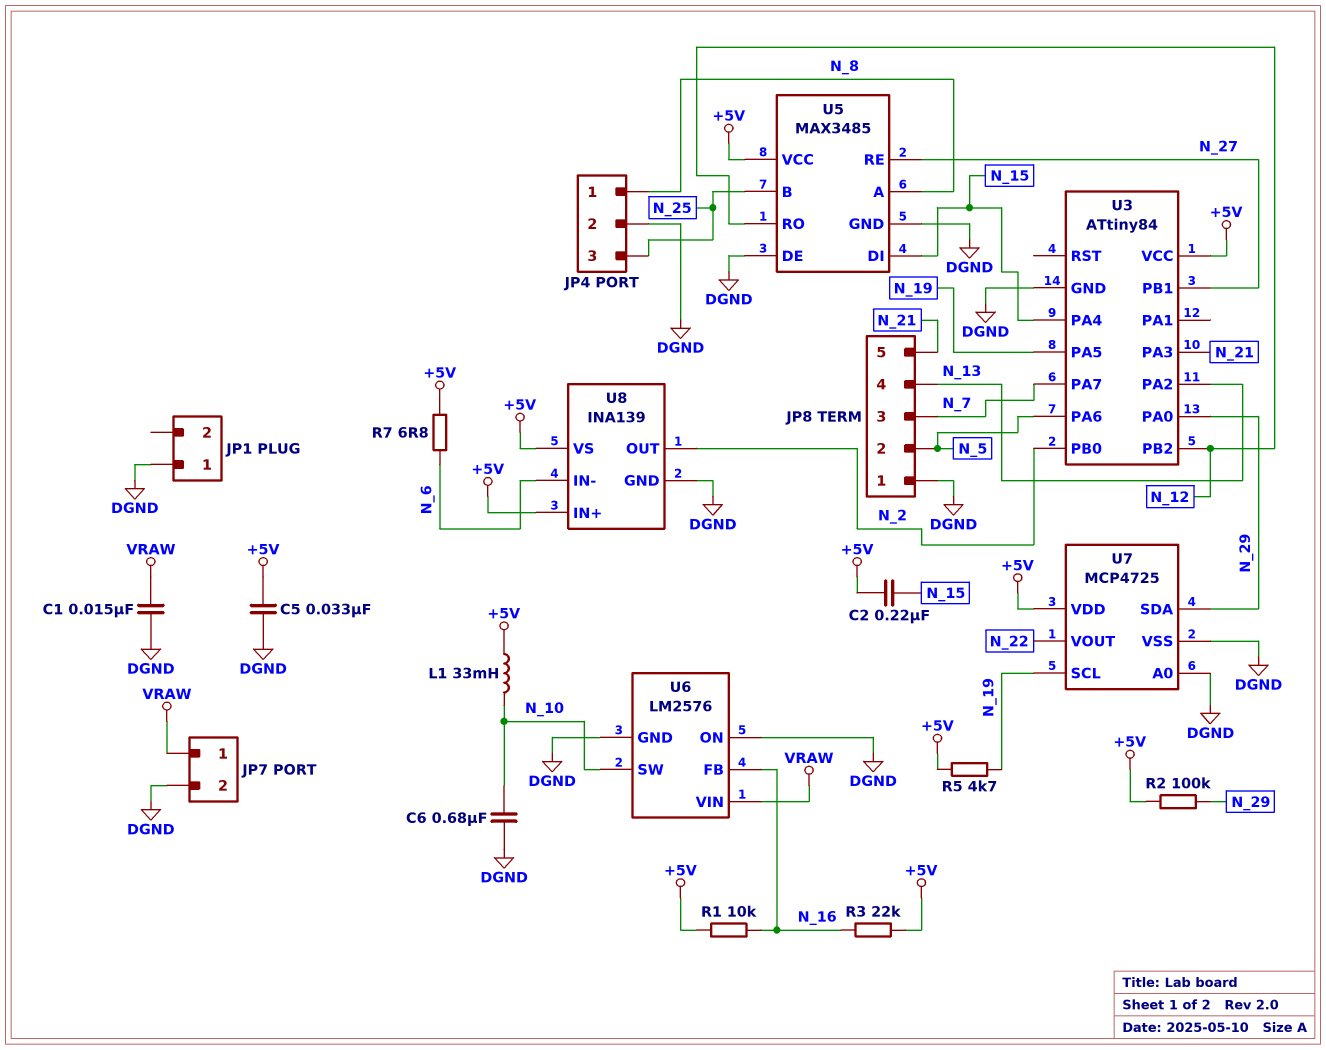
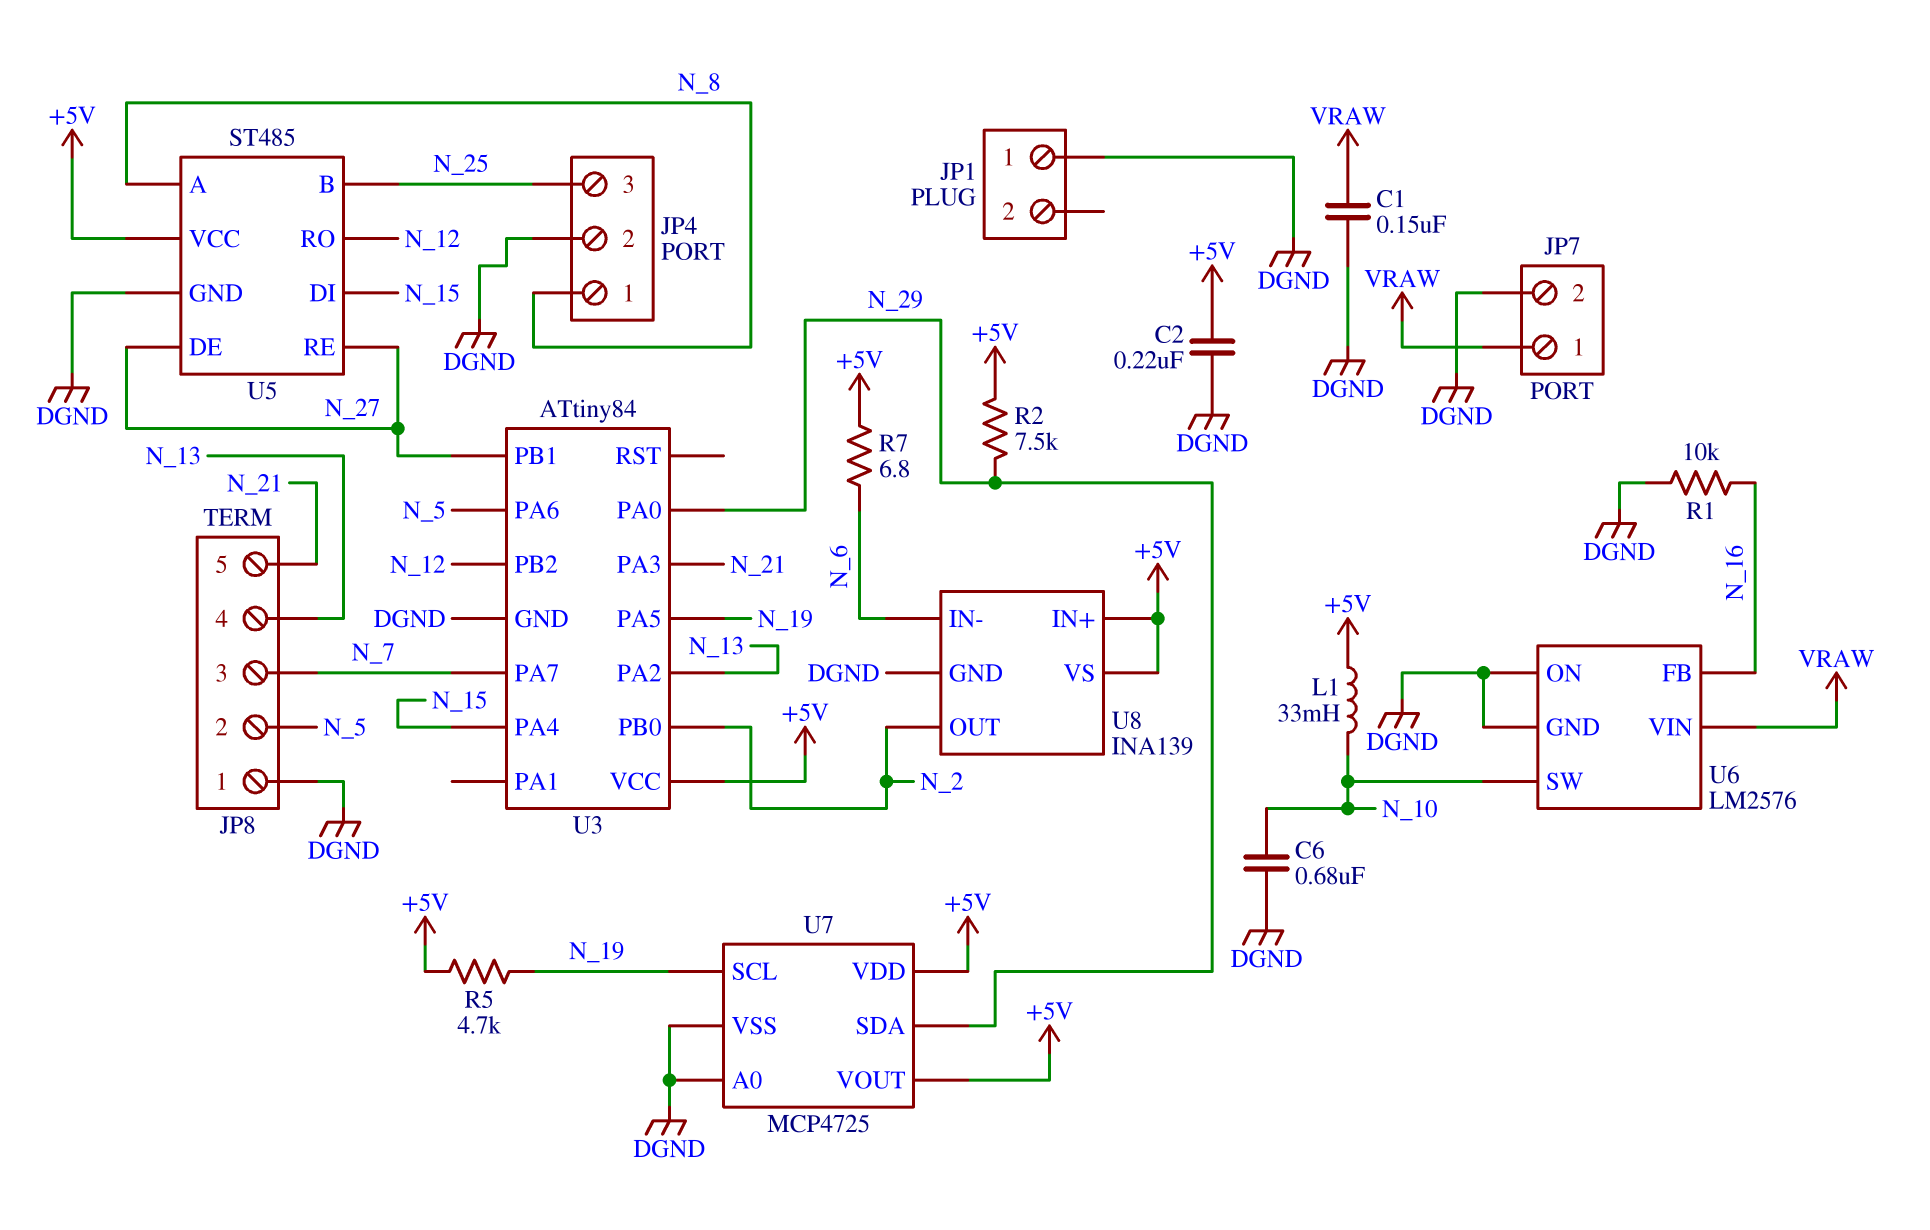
C1: 15nF (DGND, VRAW) -> 150nF (DGND, VRAW)
C2: 220nF (+5V, N_15) -> 220nF (+5V, DGND)
C5: 33nF (+5V, DGND) -> none
R1: 10k (+5V, N_16) -> 10k (DGND, N_16)
R2: 100k (+5V, N_29) -> 7.5k (+5V, N_29)
R3: 22k (+5V, N_16) -> none
U5: MAX3485 -> ST485
U5 pin DE: DGND -> N_27
U7 pin VOUT: N_22 -> +5V

